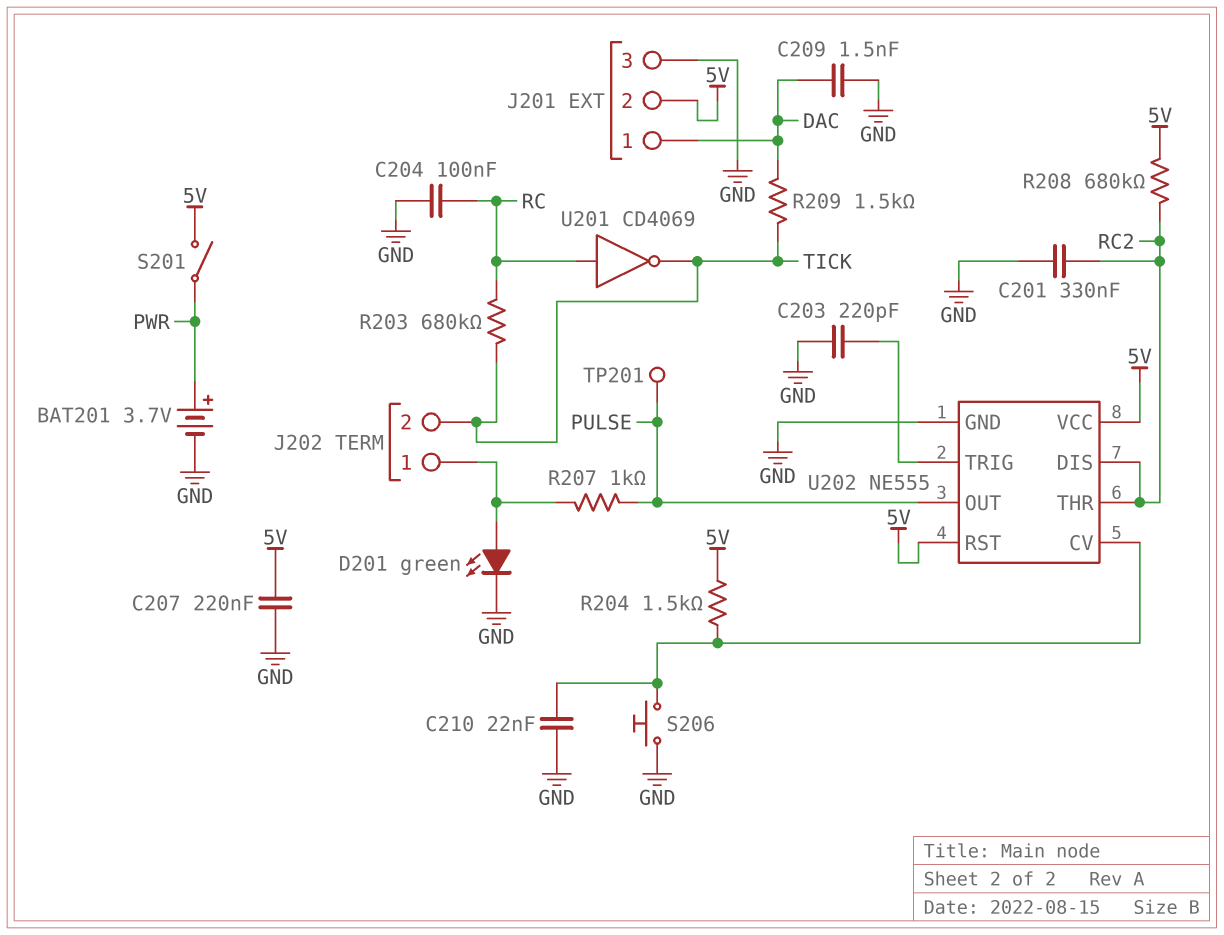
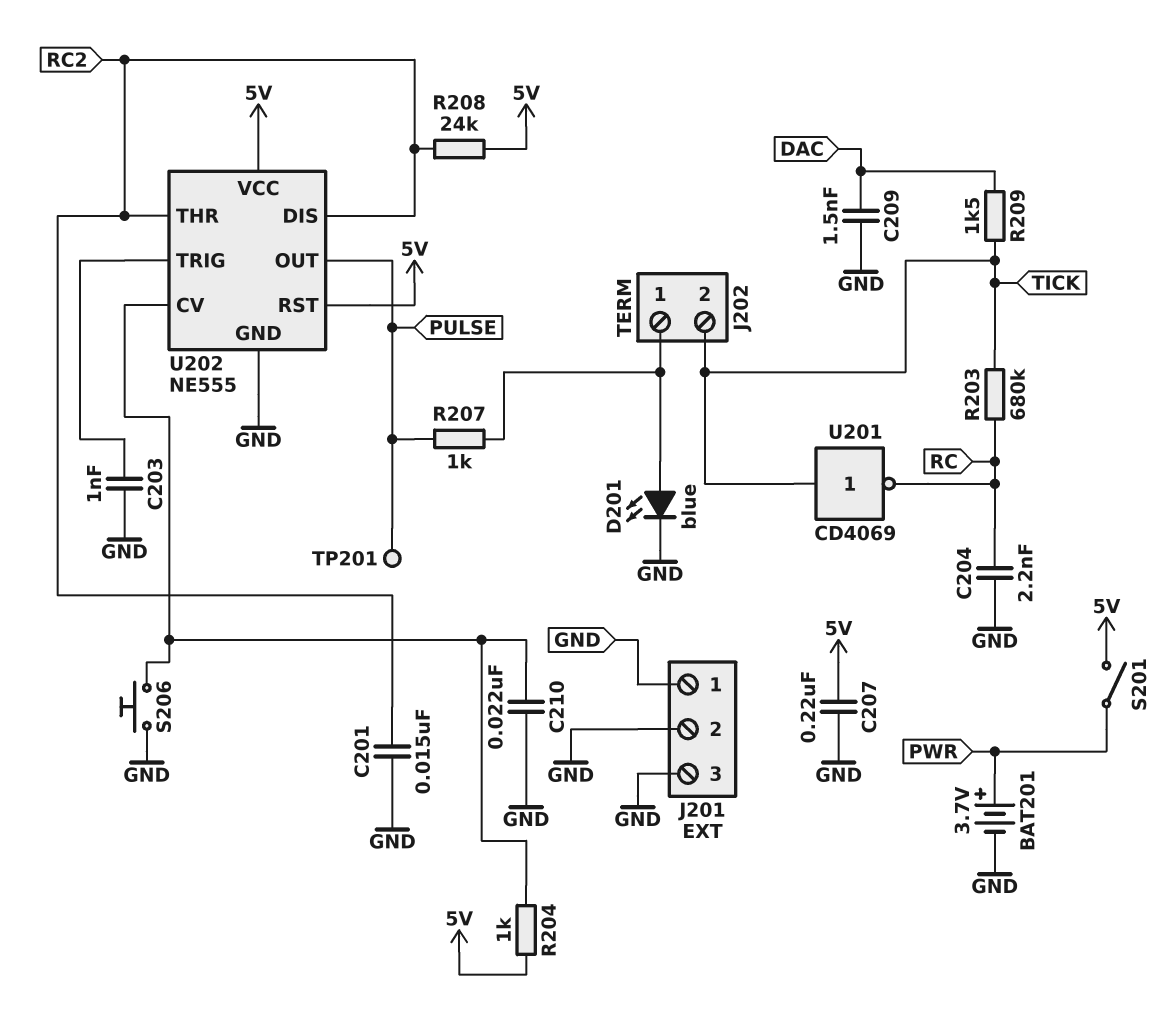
C201: 330nF (GND, RC2) -> 15nF (GND, RC2)
C203: 220pF (GND, U202/TRIG) -> 1nF (GND, U202/TRIG)
C204: 100nF (GND, RC) -> 2.2nF (GND, RC)
D201: LED green (A J202/1, K GND) -> LED blue (A J202/1, K GND)
J201 pin 1: DAC -> GND
J201 pin 2: 5V -> GND
R204: 1.5k (5V, U202/CV) -> 1k (5V, U202/CV)
R208: 680k (5V, RC2) -> 24k (5V, RC2)
U201: NOT CD4069 (in RC, out TICK) -> NOT CD4069 (in TICK, out RC)

